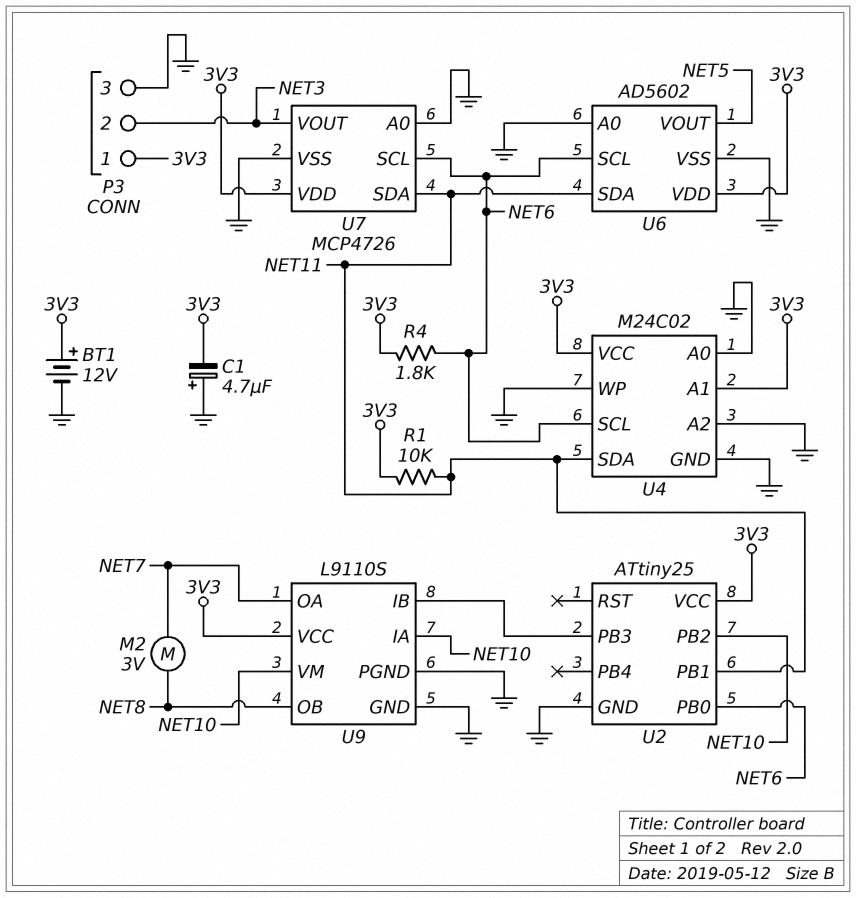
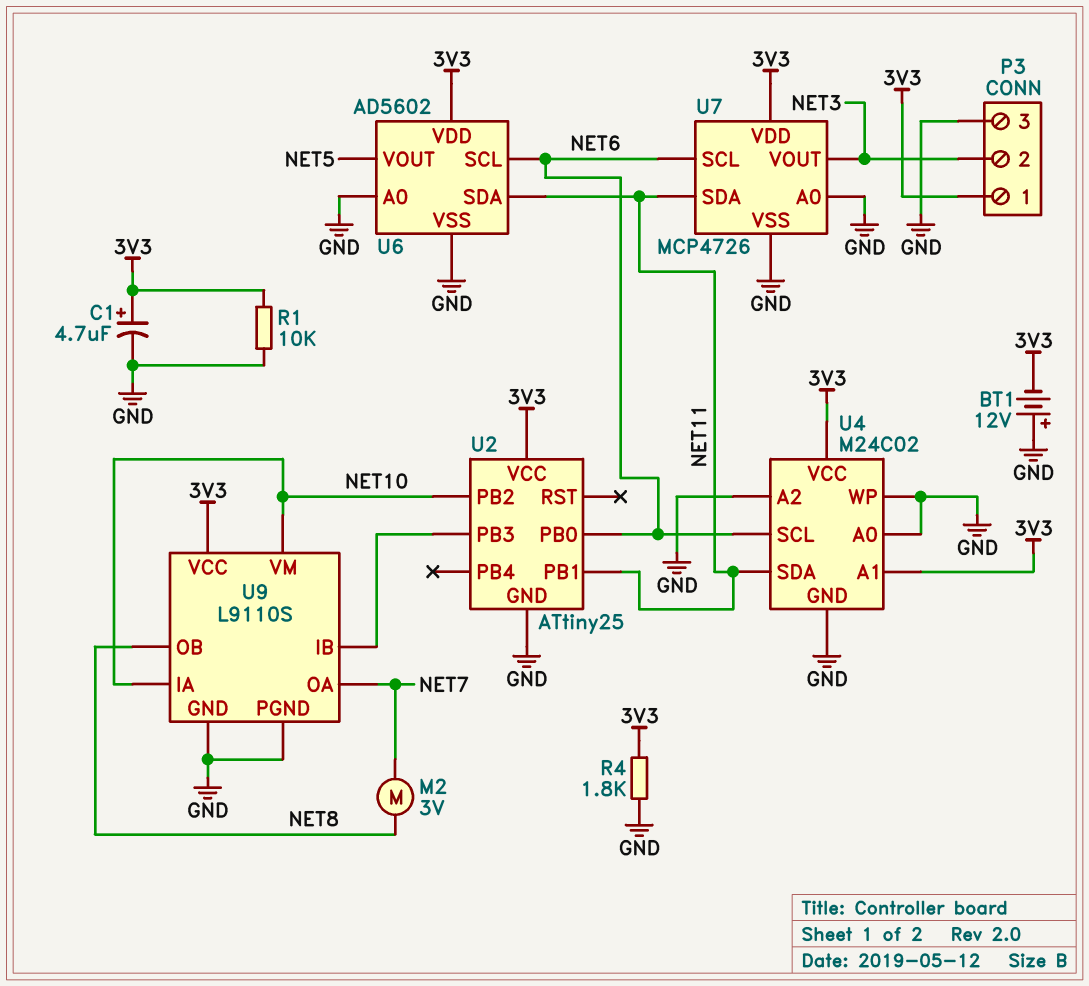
BT1: 12V (plus 3V3, minus GND) -> 12V (plus GND, minus 3V3)
C1: 4.7uF (plus GND, minus 3V3) -> 4.7uF (plus 3V3, minus GND)
R1: 10k (3V3, NET11) -> 10k (3V3, GND)
R4: 1.8k (3V3, NET6) -> 1.8k (3V3, GND)

